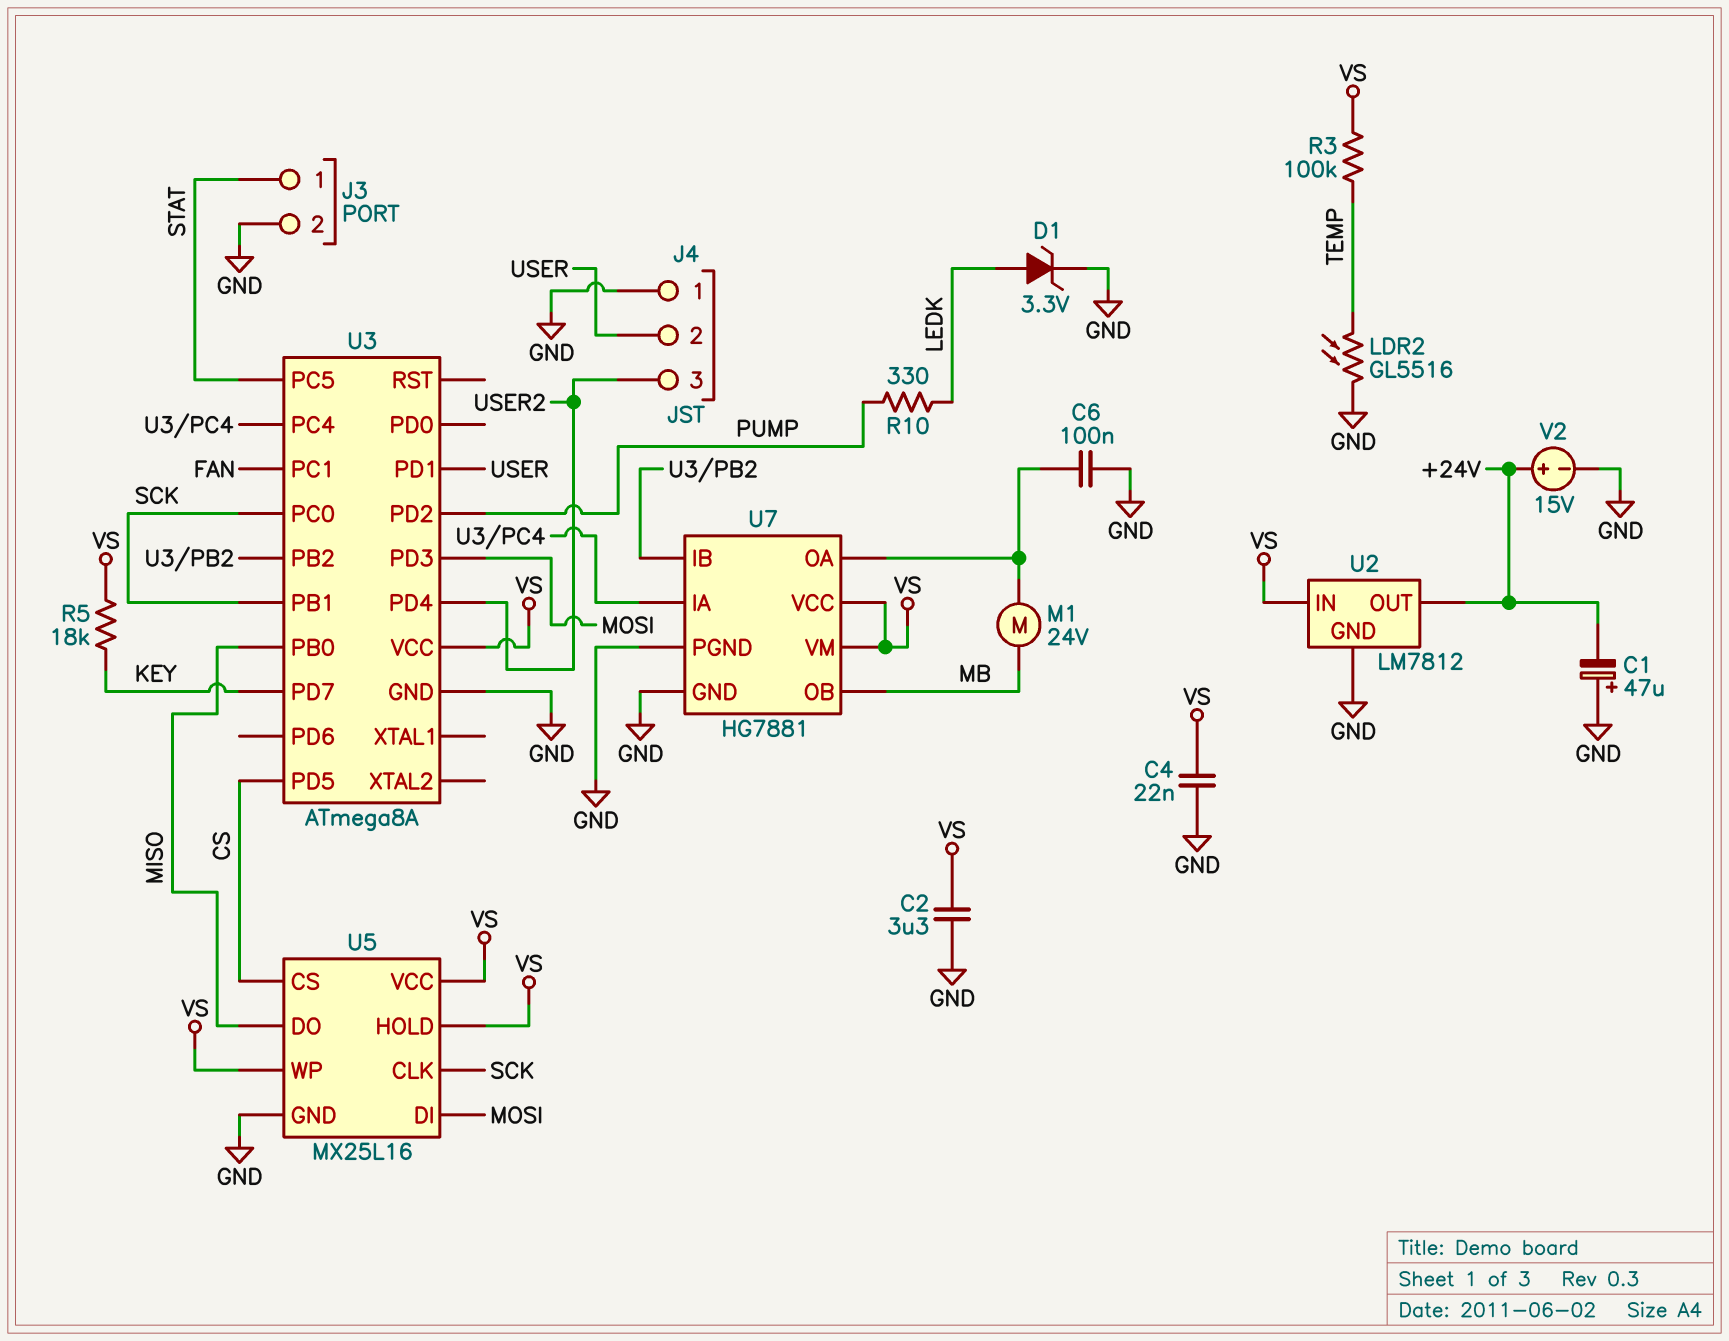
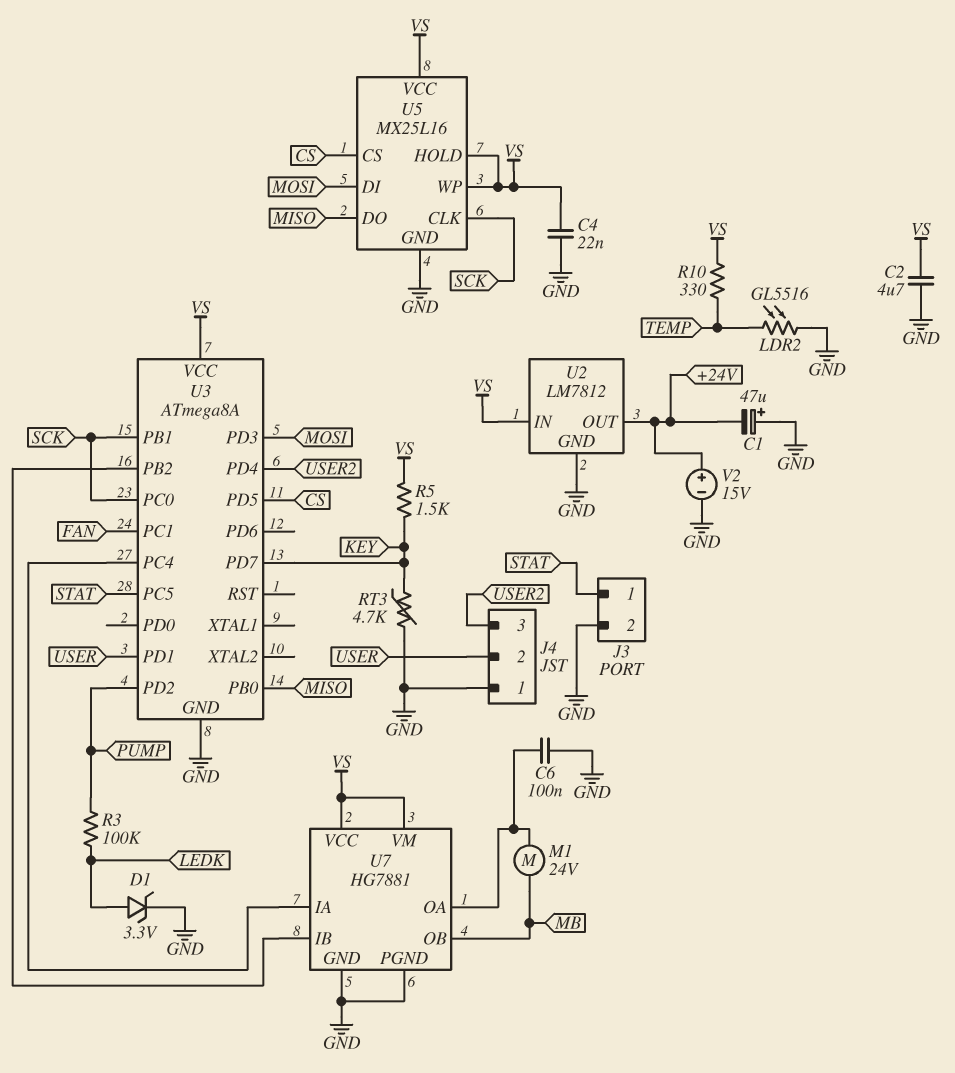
C2: 3.3uF (GND, VS) -> 4.7uF (GND, VS)
R3: 100k (TEMP, VS) -> 100k (LEDK, PUMP)
R5: 18k (KEY, VS) -> 1.5k (KEY, VS)
R10: 330 (LEDK, PUMP) -> 330 (TEMP, VS)
RT3: none -> 4.7k (GND, KEY)

